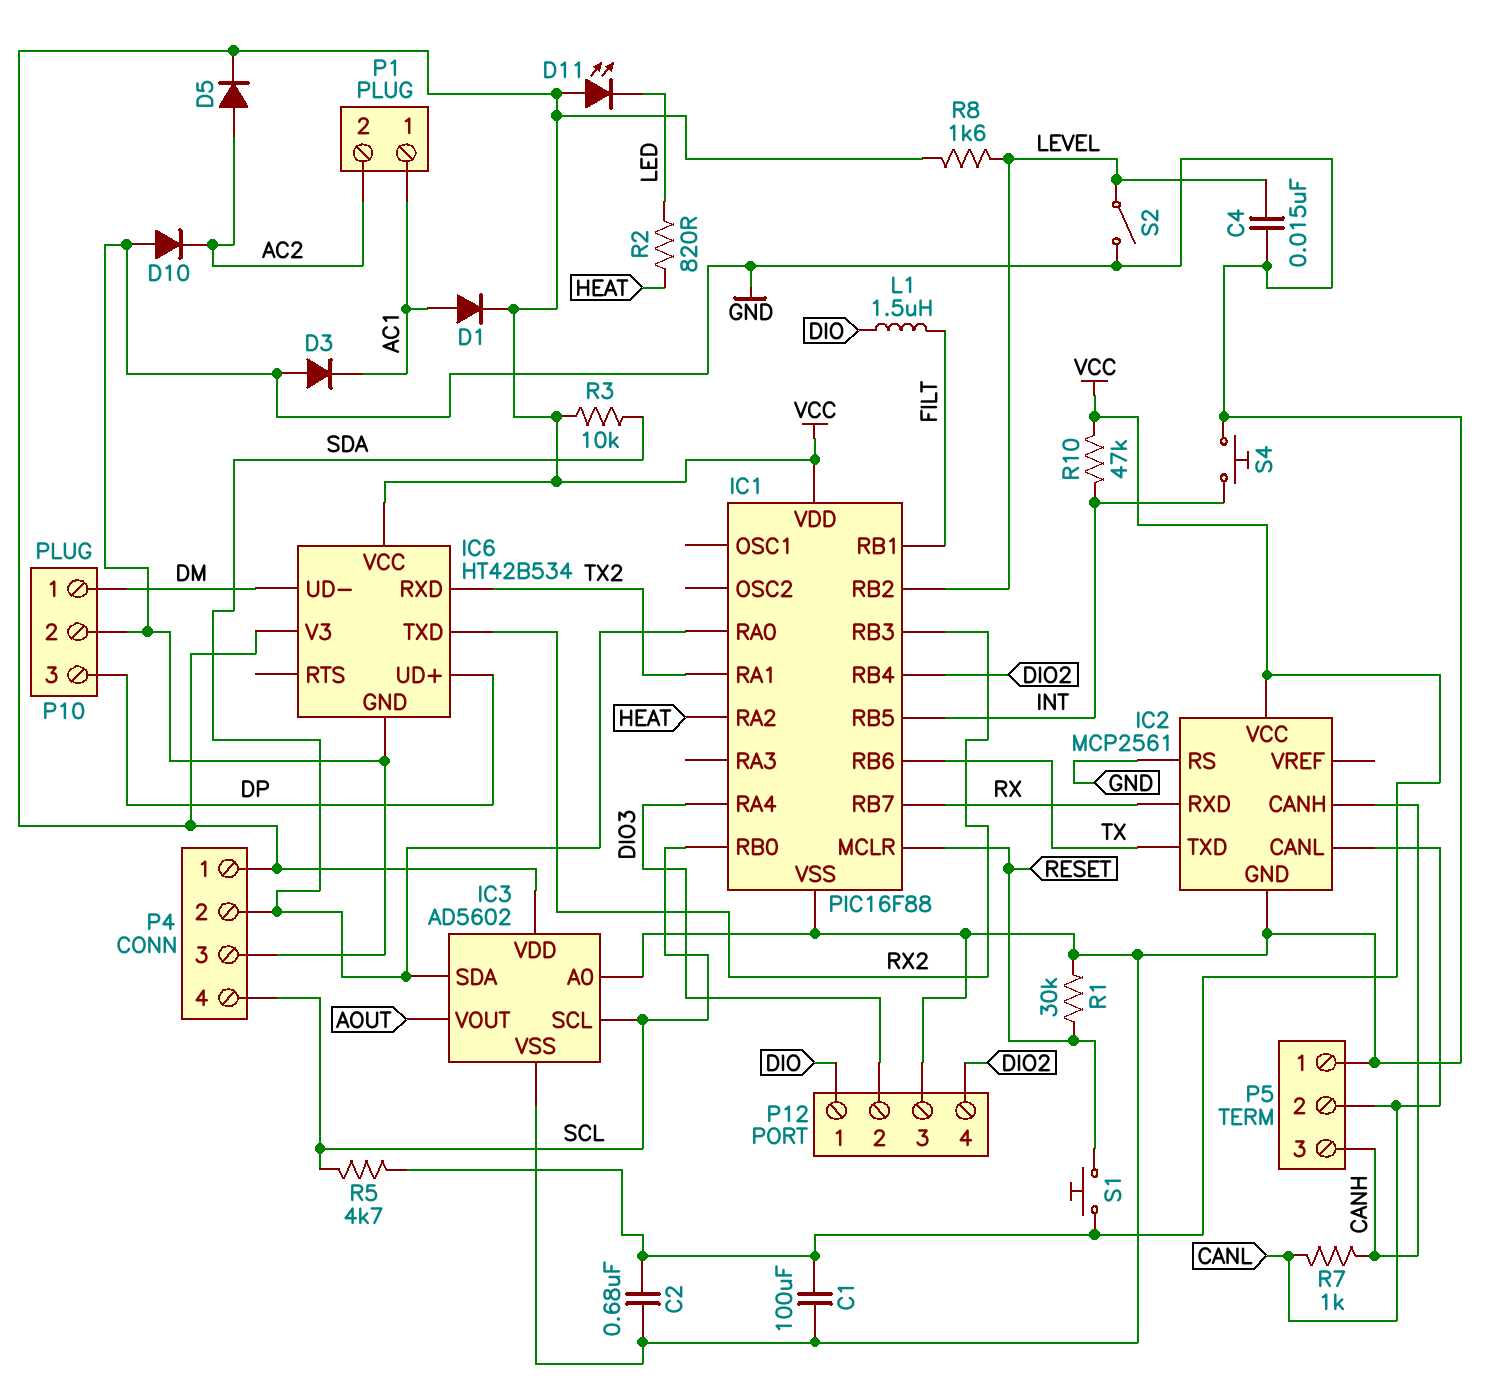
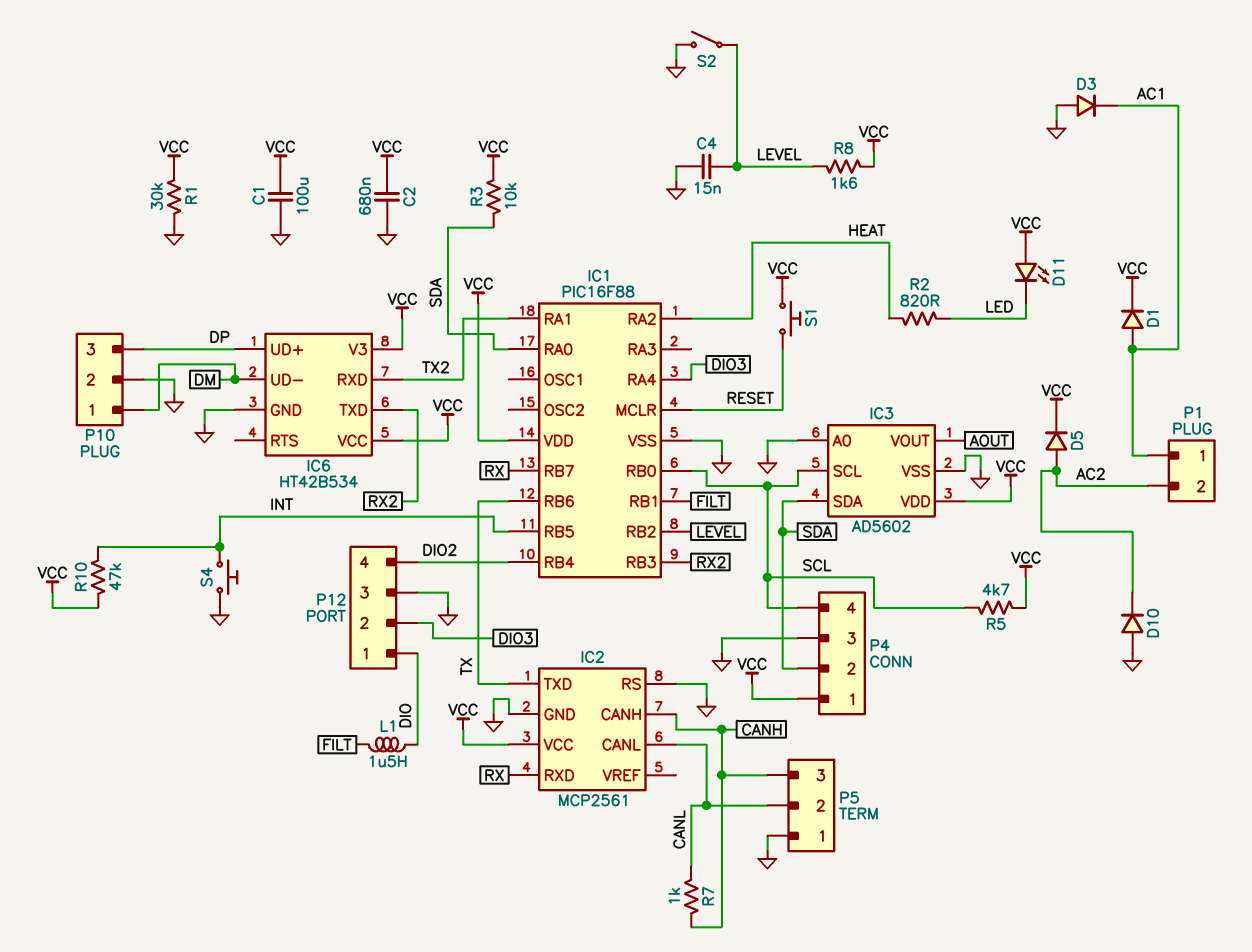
R1: 30k (GND, RESET) -> 30k (GND, VCC)

